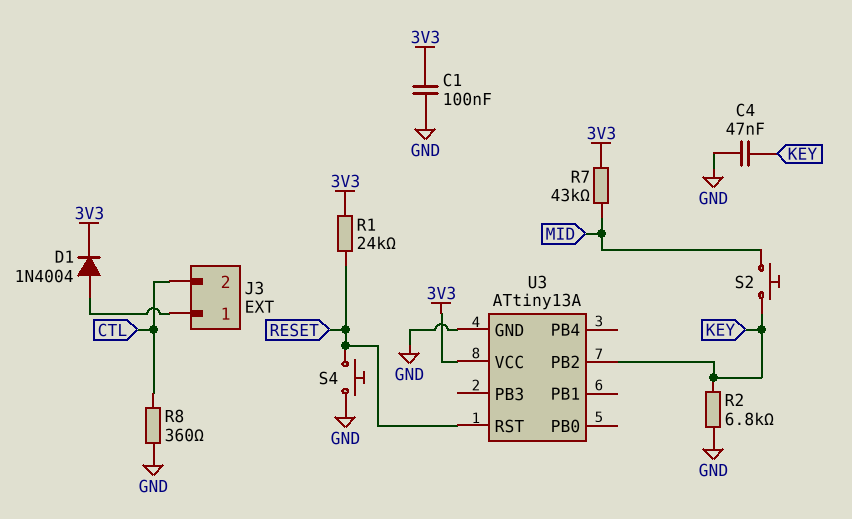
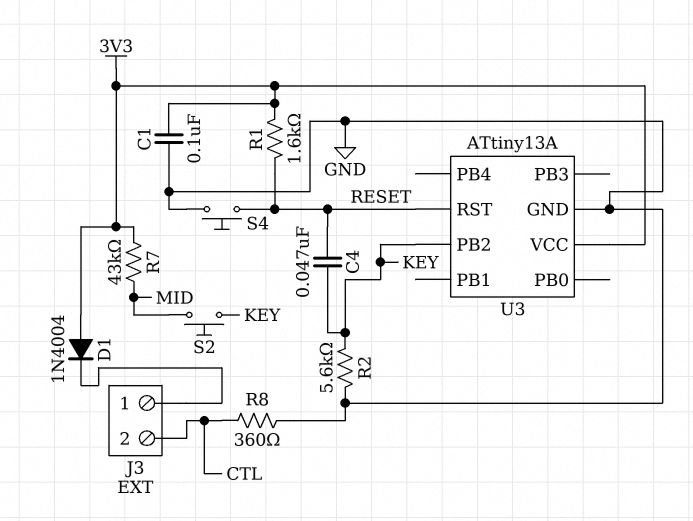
C4: 47nF (GND, KEY) -> 47nF (KEY, RESET)
D1: diode 1N4004 (A J3/1, K 3V3) -> diode 1N4004 (A 3V3, K J3/1)
R1: 24k (3V3, RESET) -> 1.6k (3V3, RESET)
R2: 6.8k (GND, KEY) -> 5.6k (GND, KEY)

